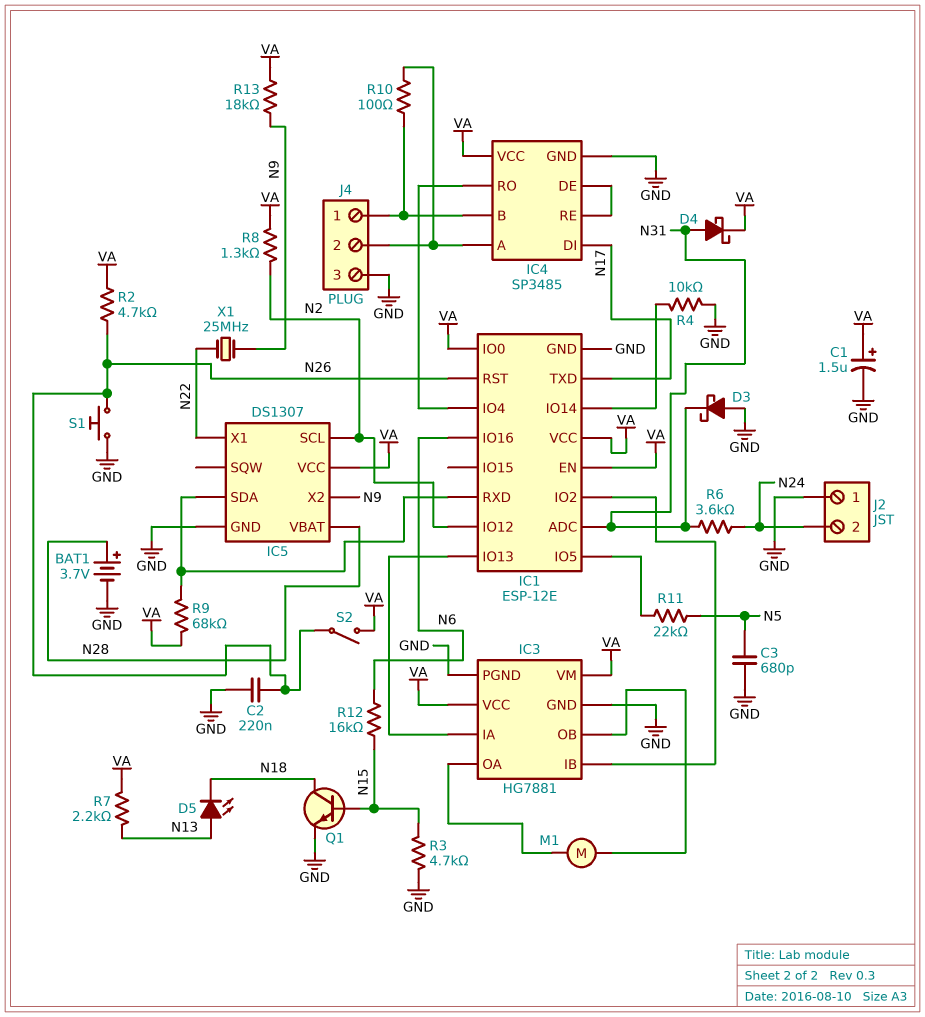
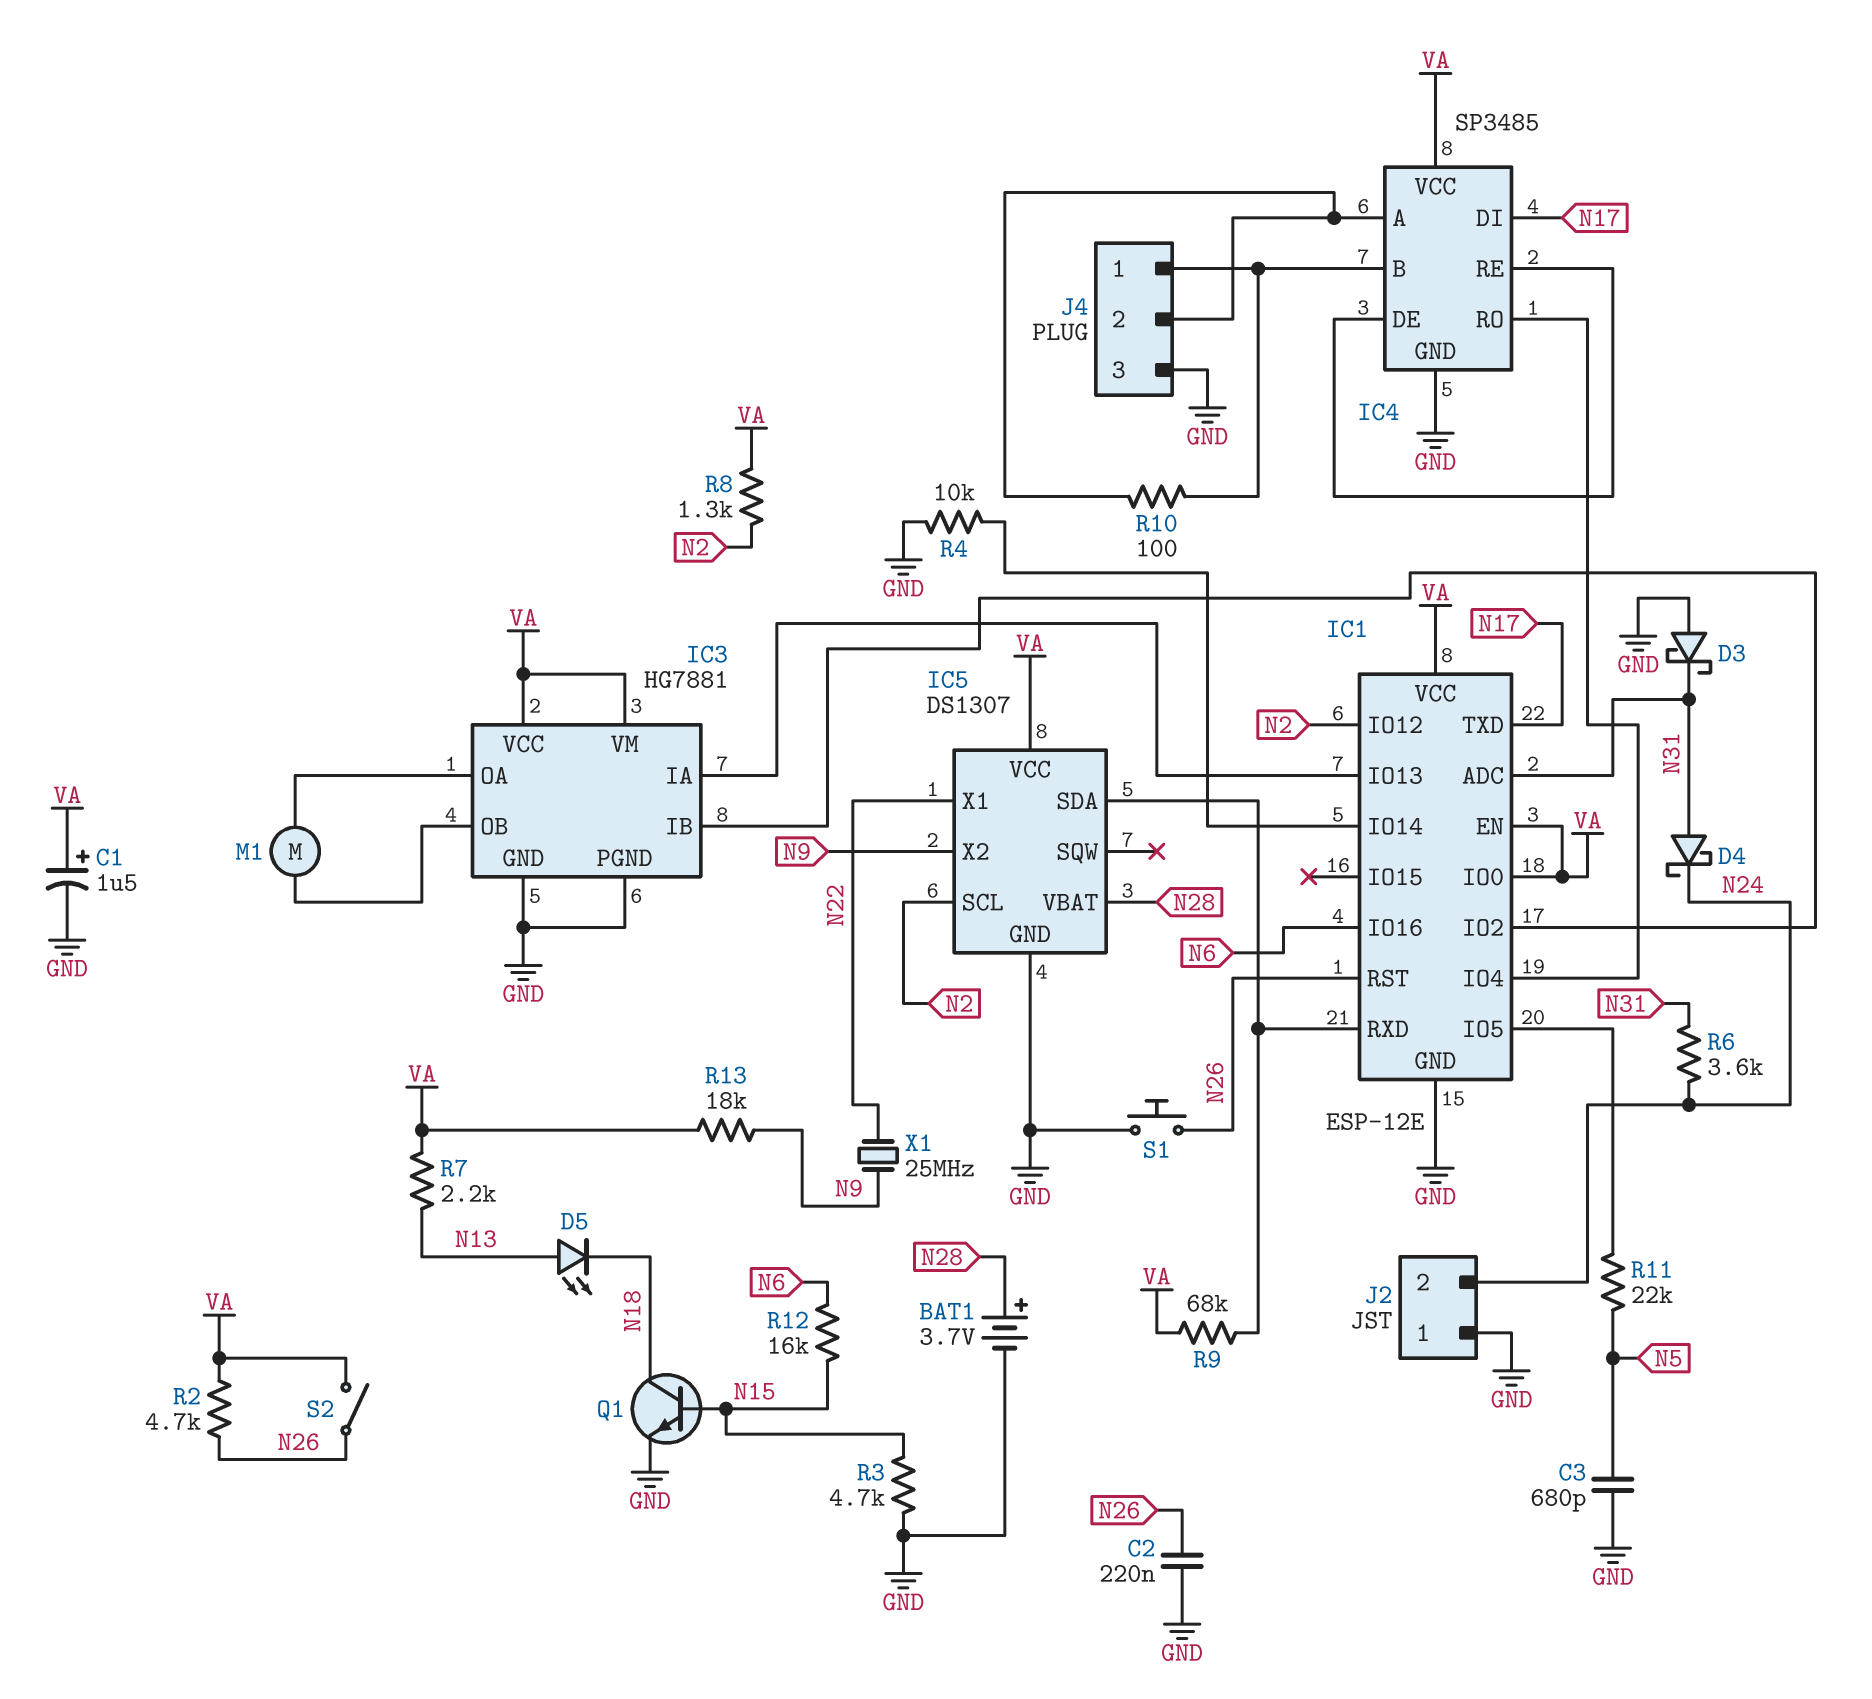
D4: schottky (A N31, K VA) -> schottky (A N31, K N24)

